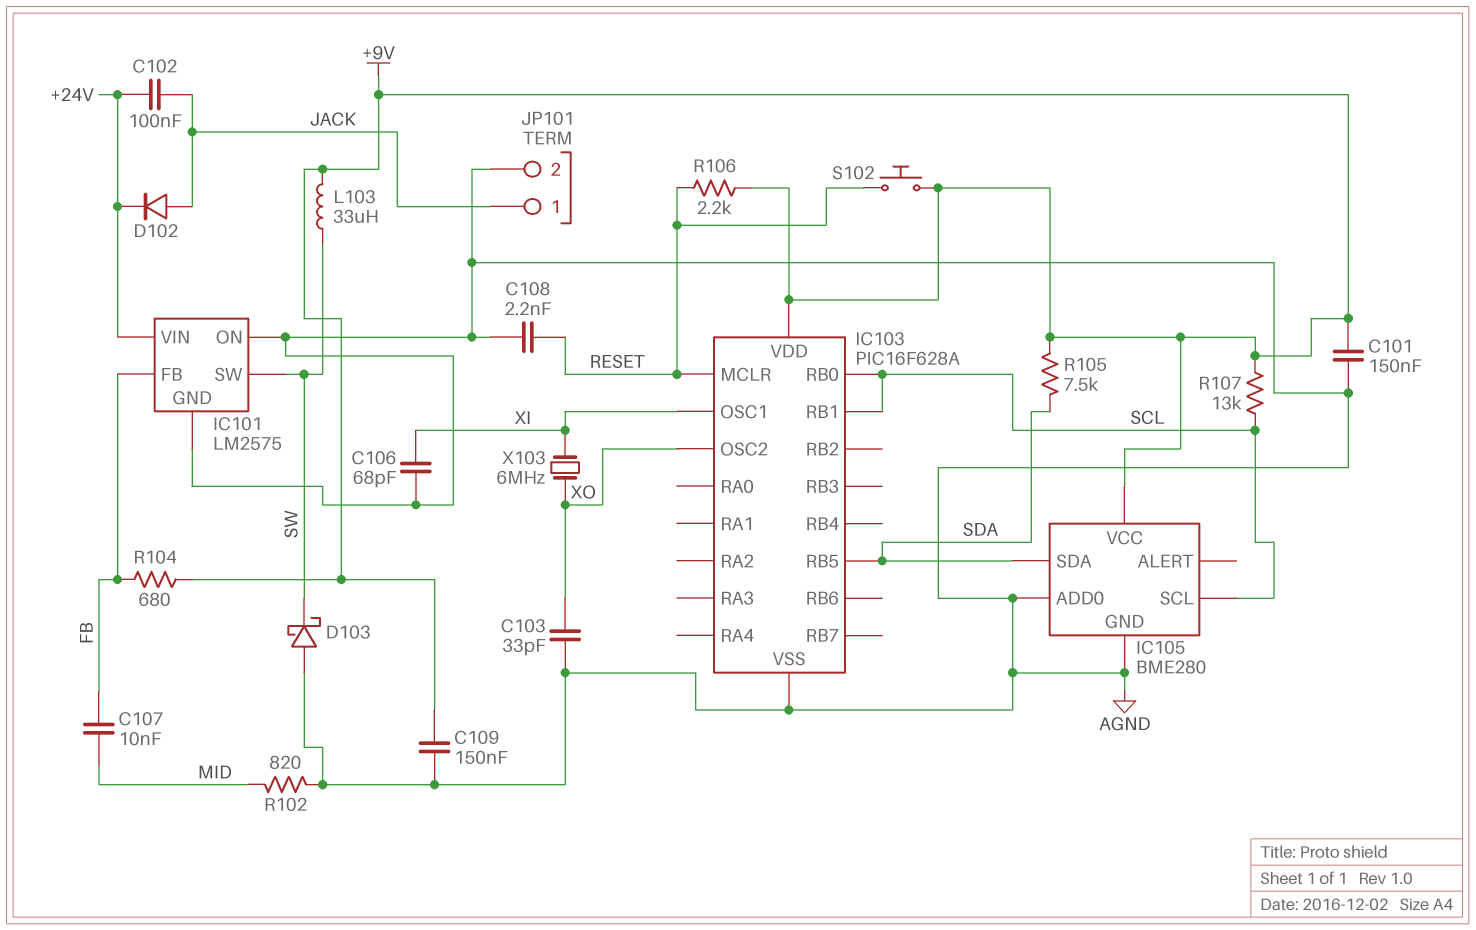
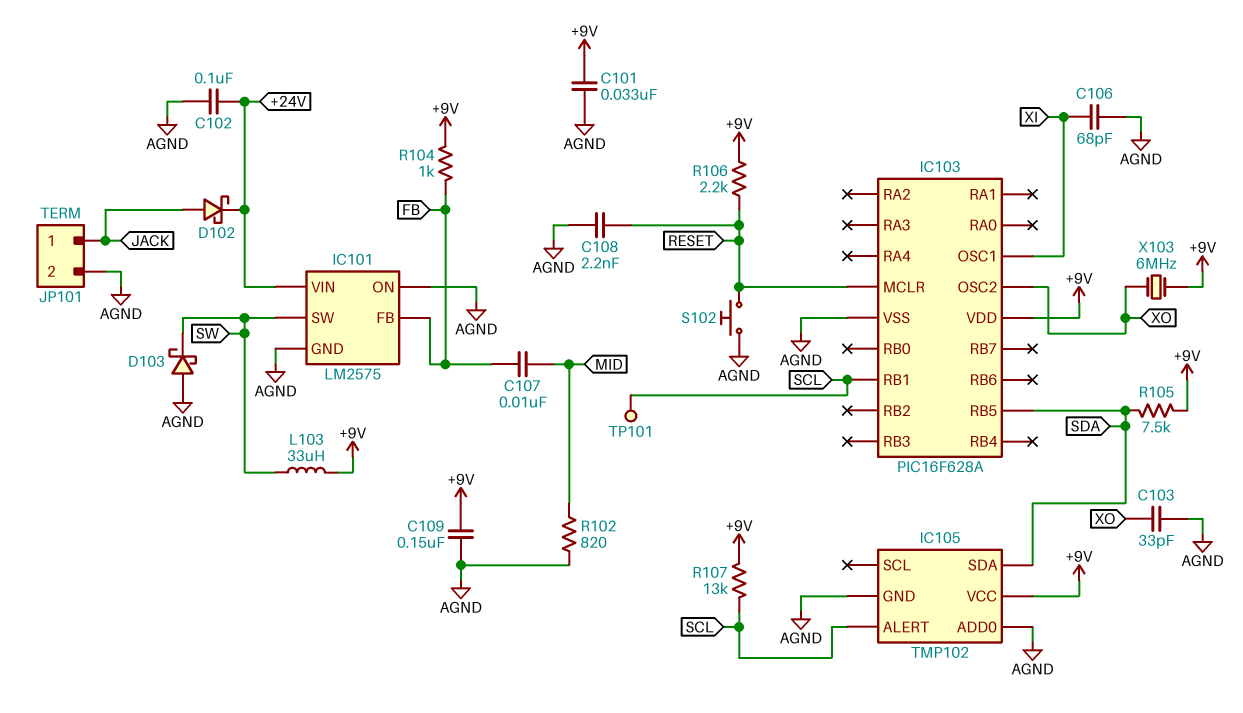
C101: 150nF (+9V, AGND) -> 33nF (+9V, AGND)
C102: 100nF (+24V, JACK) -> 100nF (+24V, AGND)
D102: diode (A JACK, K +24V) -> schottky (A JACK, K +24V)
IC103 pin RB0: SCL -> none
IC105: BME280 -> TMP102
IC105 pin ALERT: none -> SCL
IC105 pin SCL: SCL -> none
R104: 680 (+9V, FB) -> 1k (+9V, FB)
S102: button (+9V, RESET) -> button (AGND, RESET)
TP101: none -> test point (SCL)
X103: 6MHz (XI, XO) -> 6MHz (+9V, XO)

